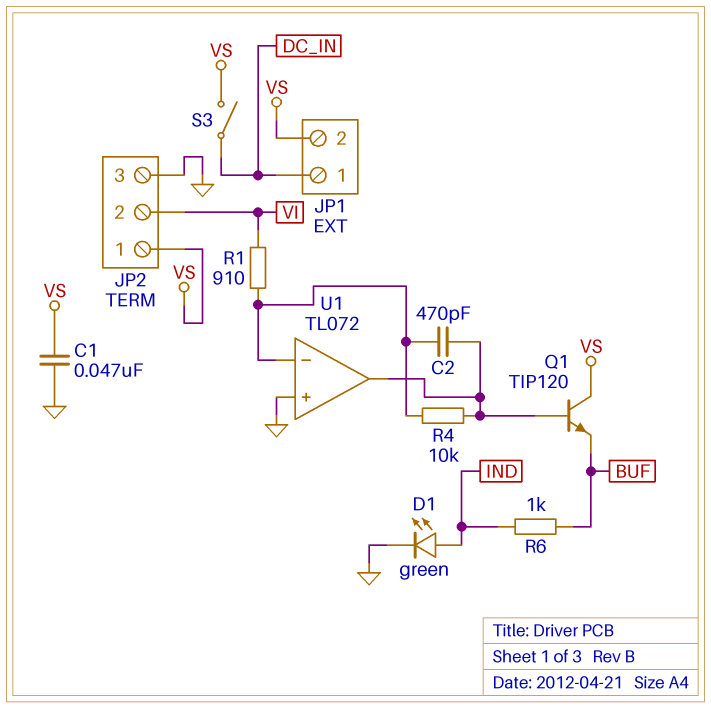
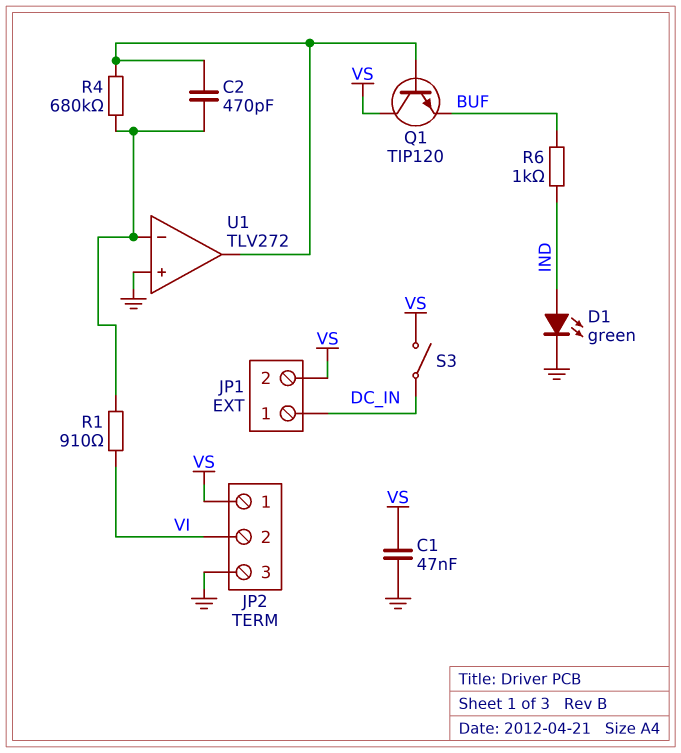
R4: 10k (U1/in-, U1/out) -> 680k (U1/in-, U1/out)
U1: TL072 -> TLV272

